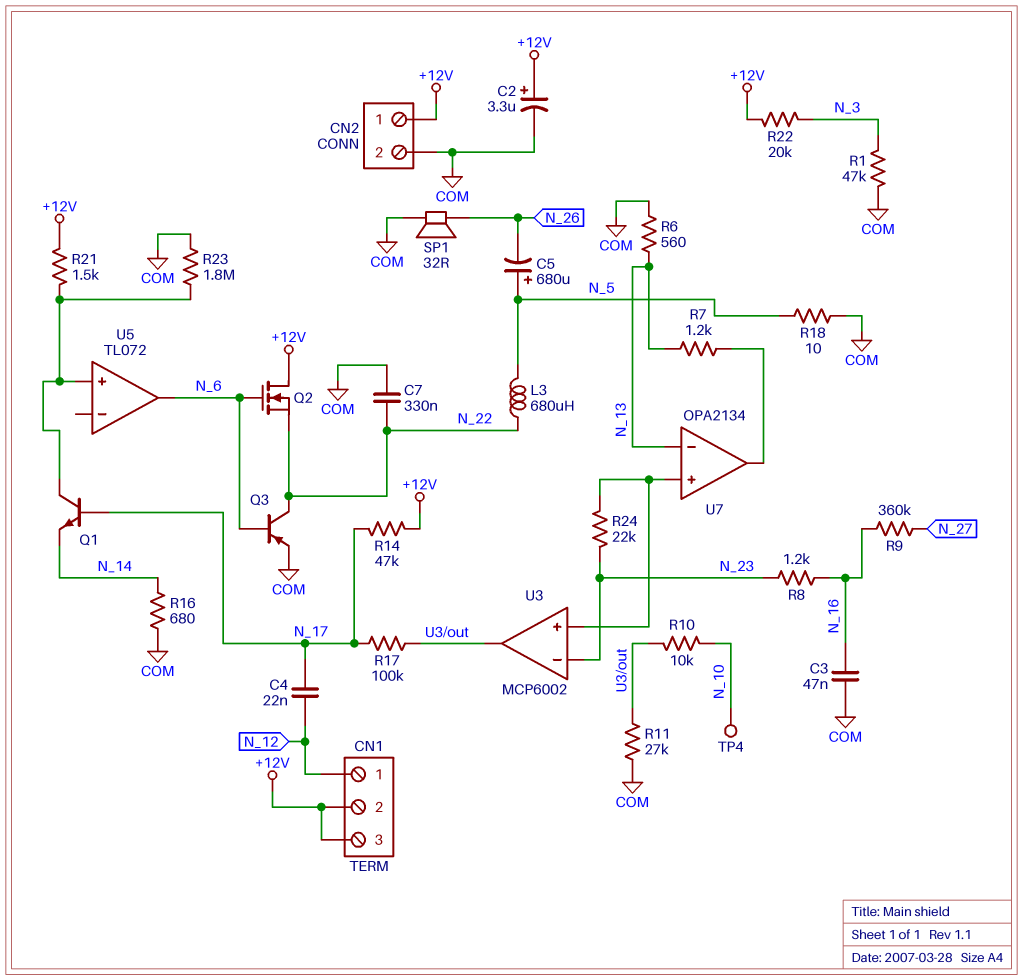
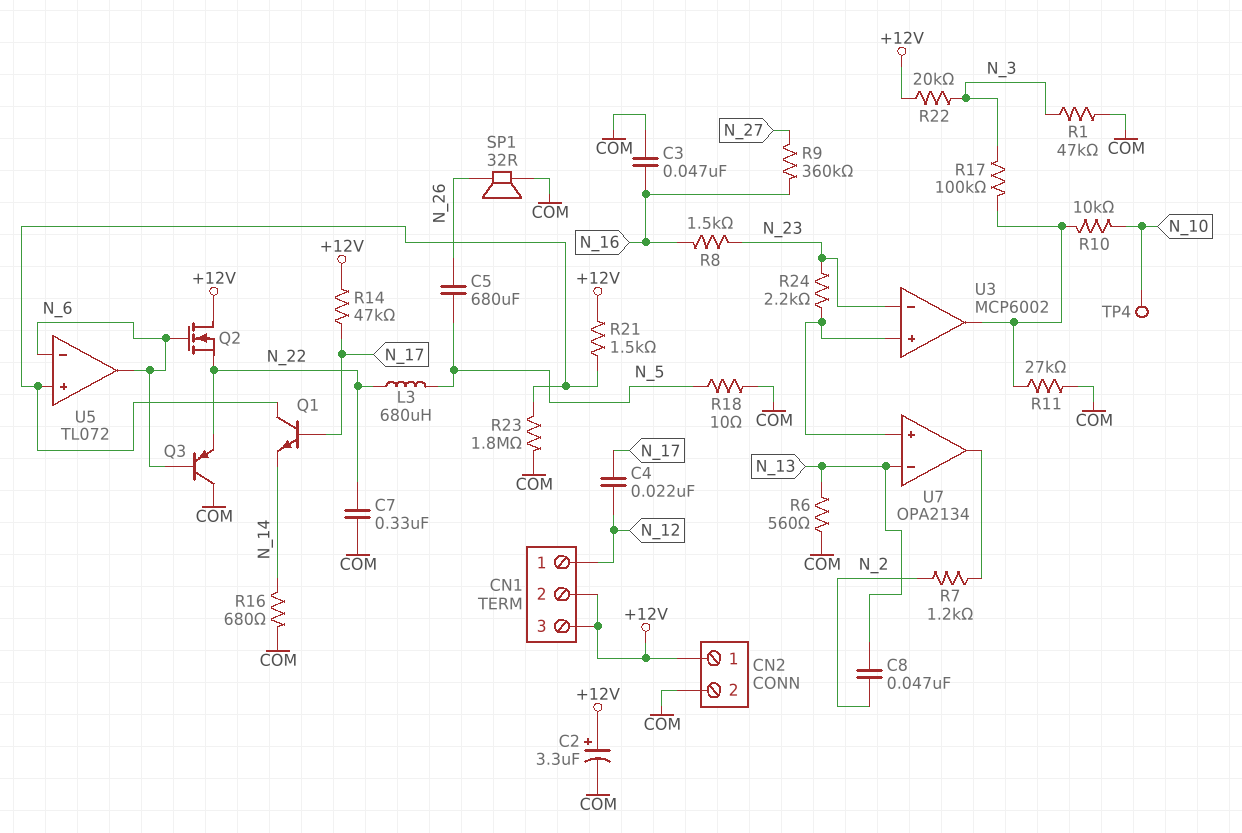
C5: 680uF (plus N_5, minus N_26) -> 680uF (N_5, N_26)
C8: none -> 47nF (N_2, N_13)
Q3: PNP (B N_6, C N_22, E COM) -> PNP (B N_6, C COM, E N_22)
R7: 1.2k (N_13, U7/out) -> 1.2k (N_2, U7/out)
R8: 1.2k (N_16, N_23) -> 1.5k (N_16, N_23)
R17: 100k (N_17, U3/out) -> 100k (N_3, U3/out)
R24: 22k (N_23, U3/in+) -> 2.2k (N_23, U3/in+)
U5 pin in-: none -> N_6

